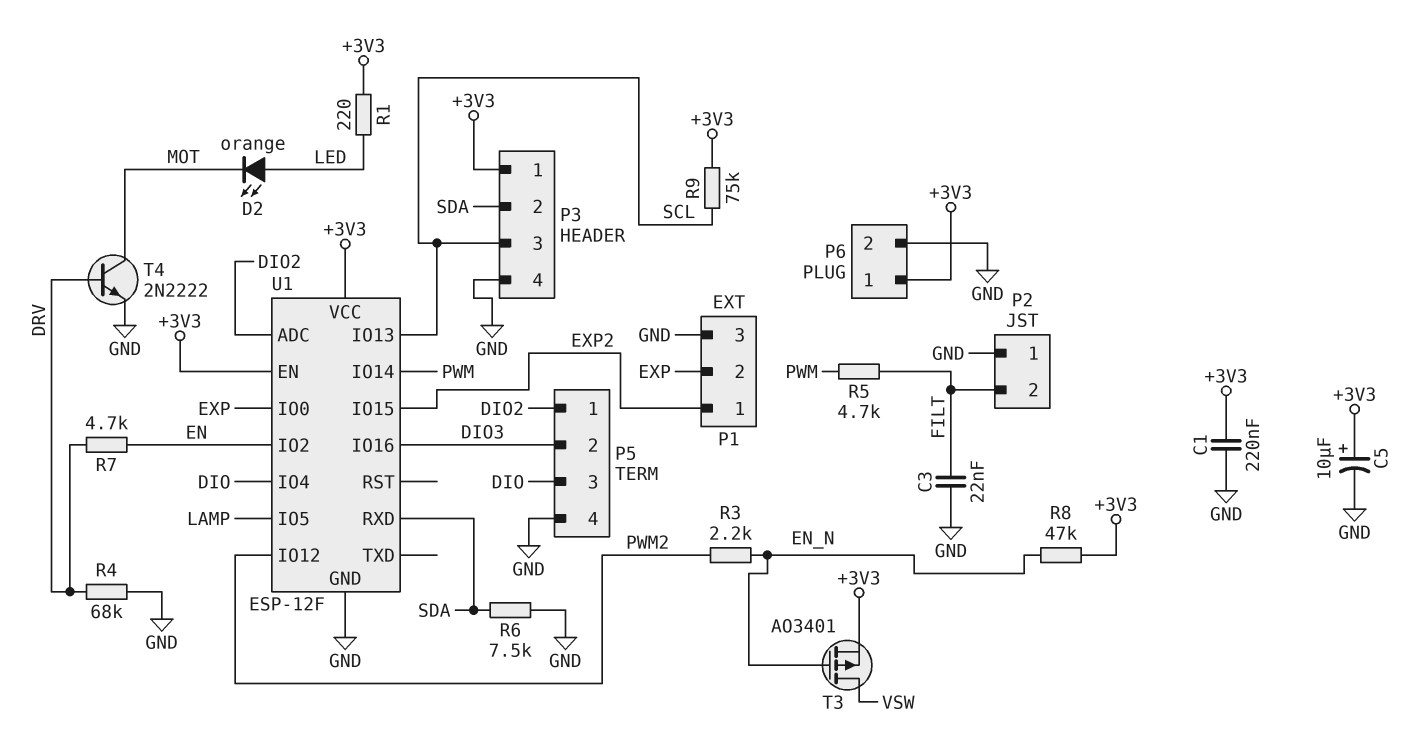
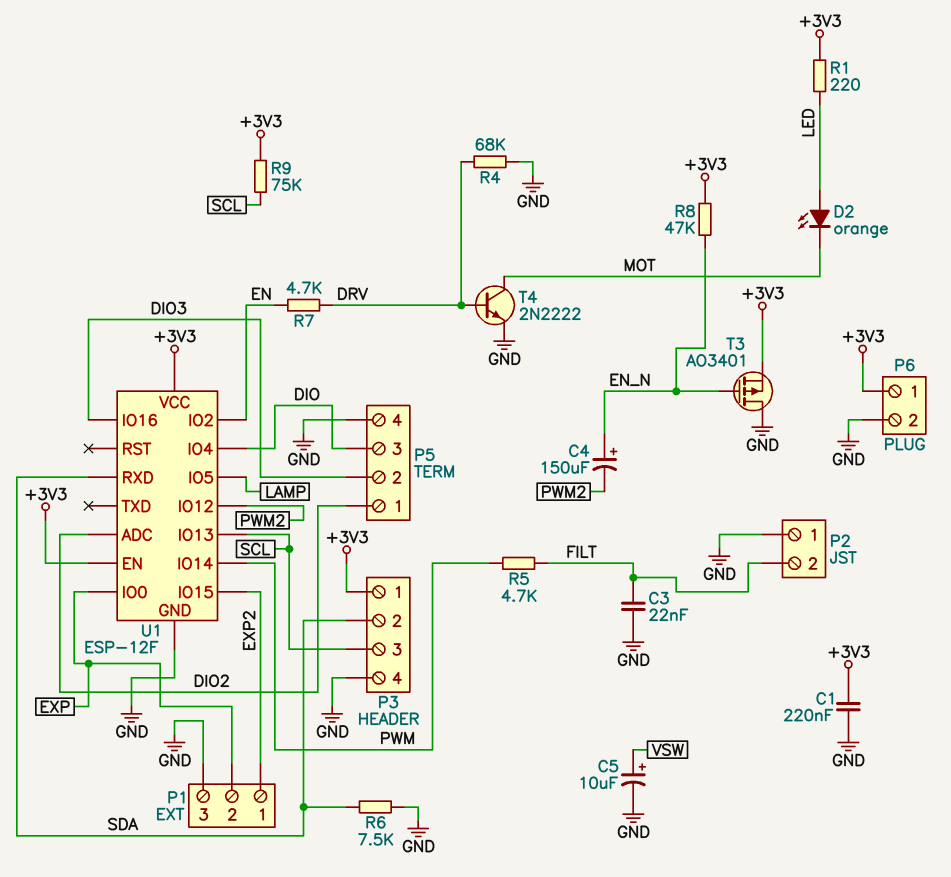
C4: none -> 150uF (plus EN_N, minus PWM2)
C5: 10uF (plus +3V3, minus GND) -> 10uF (plus VSW, minus GND)
R3: 2.2k (EN_N, PWM2) -> none
T3: PMOS AO3401 (G EN_N, D VSW, S +3V3) -> PMOS AO3401 (G EN_N, D GND, S +3V3)

